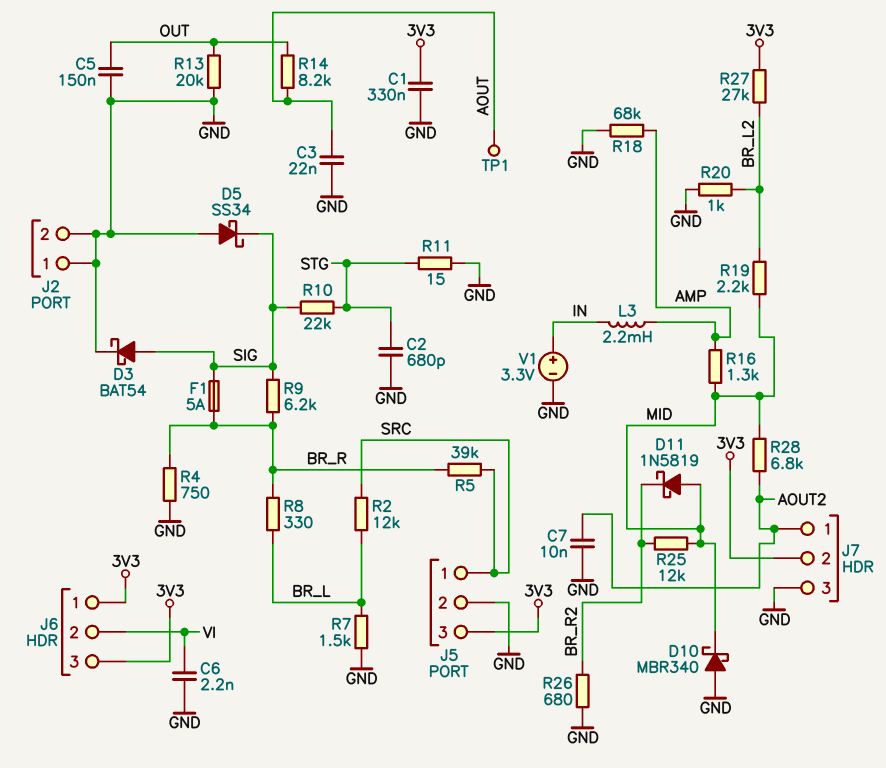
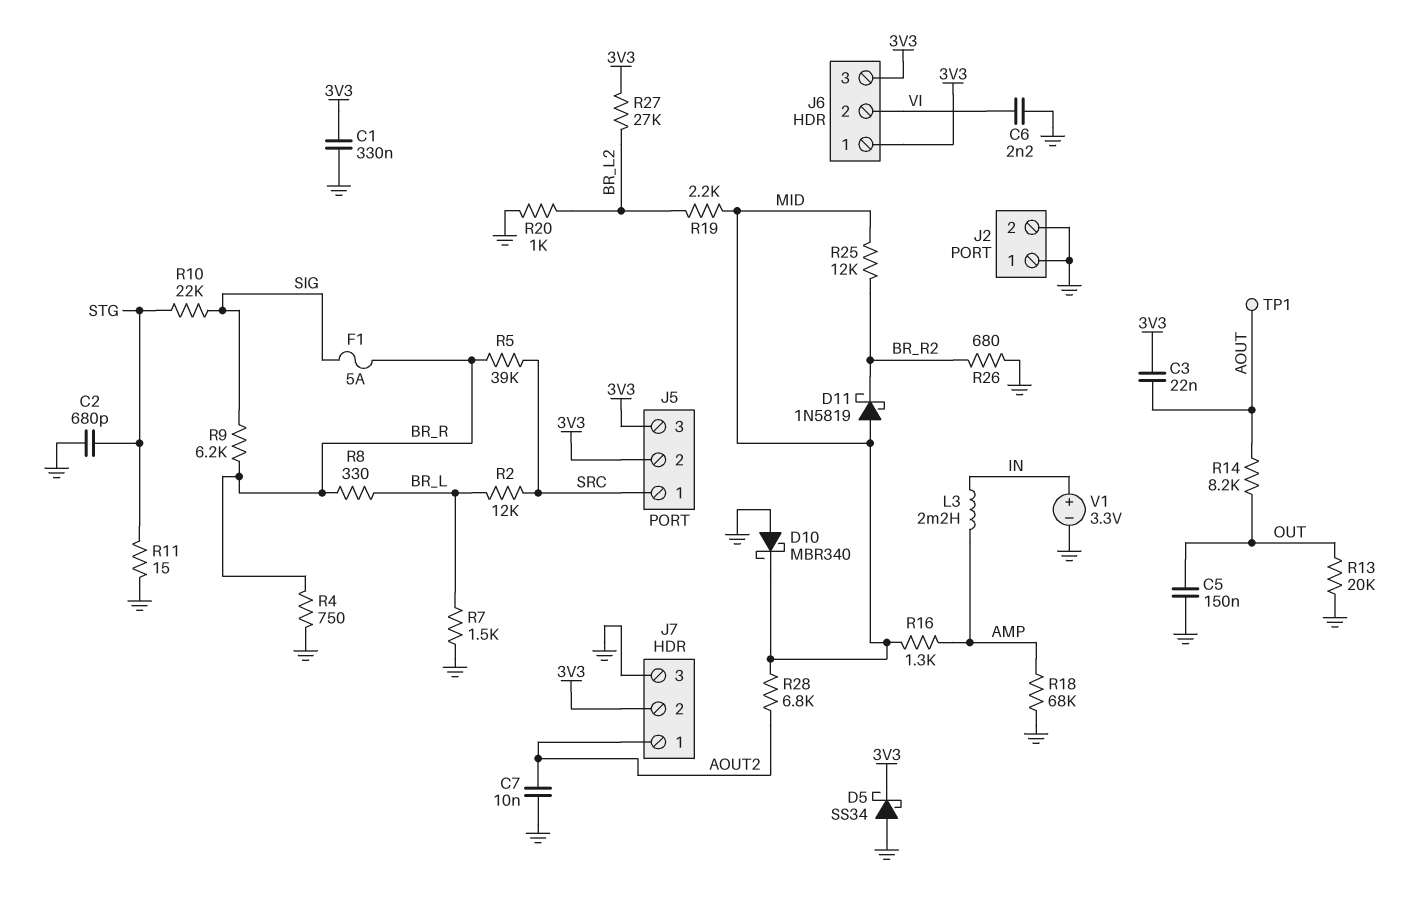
C3: 22nF (AOUT, GND) -> 22nF (3V3, AOUT)
D3: schottky BAT54 (A SIG, K GND) -> none
D5: schottky SS34 (A GND, K SIG) -> schottky SS34 (A GND, K 3V3)
J5 pin 2: GND -> 3V3

